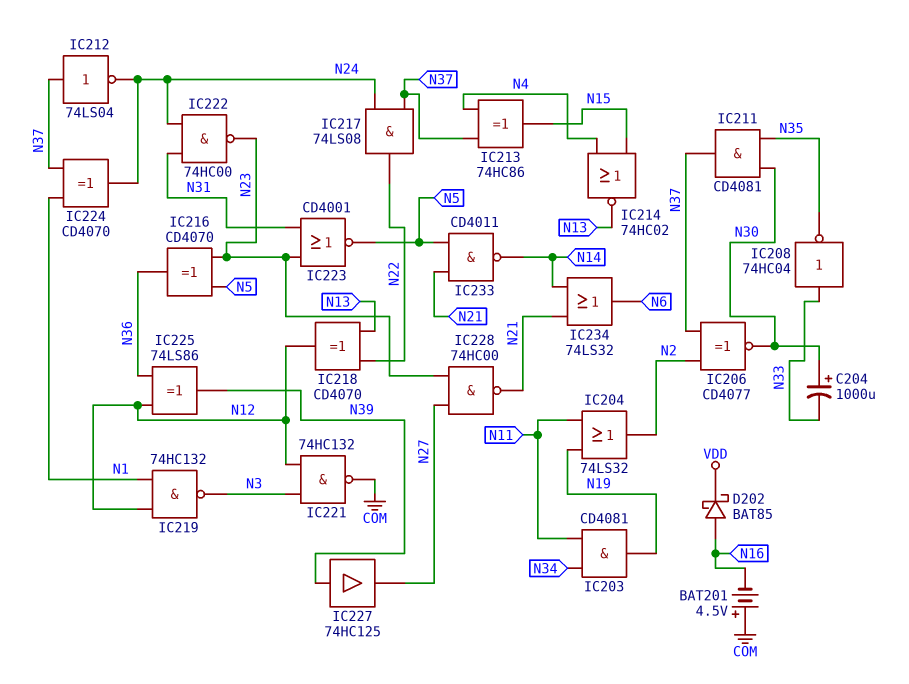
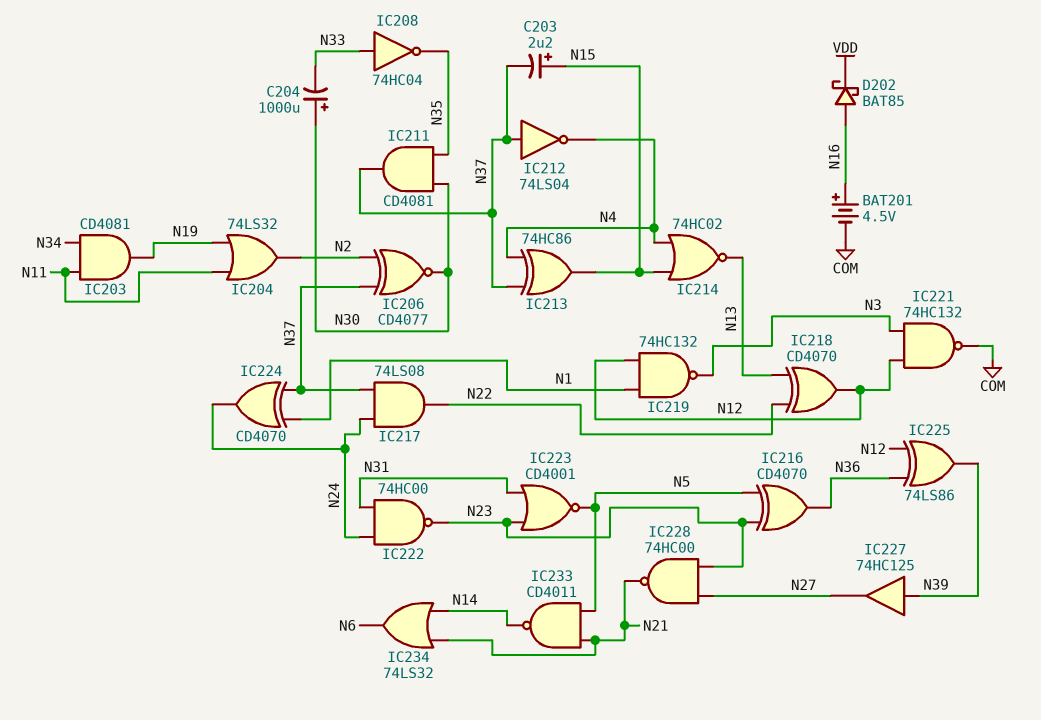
BAT201: 4.5V (plus COM, minus N16) -> 4.5V (plus N16, minus COM)
C203: none -> 2.2uF (plus N15, minus N37)
IC212: NOT 74LS04 (in N37, out N24) -> NOT 74LS04 (in N37, out N4)

